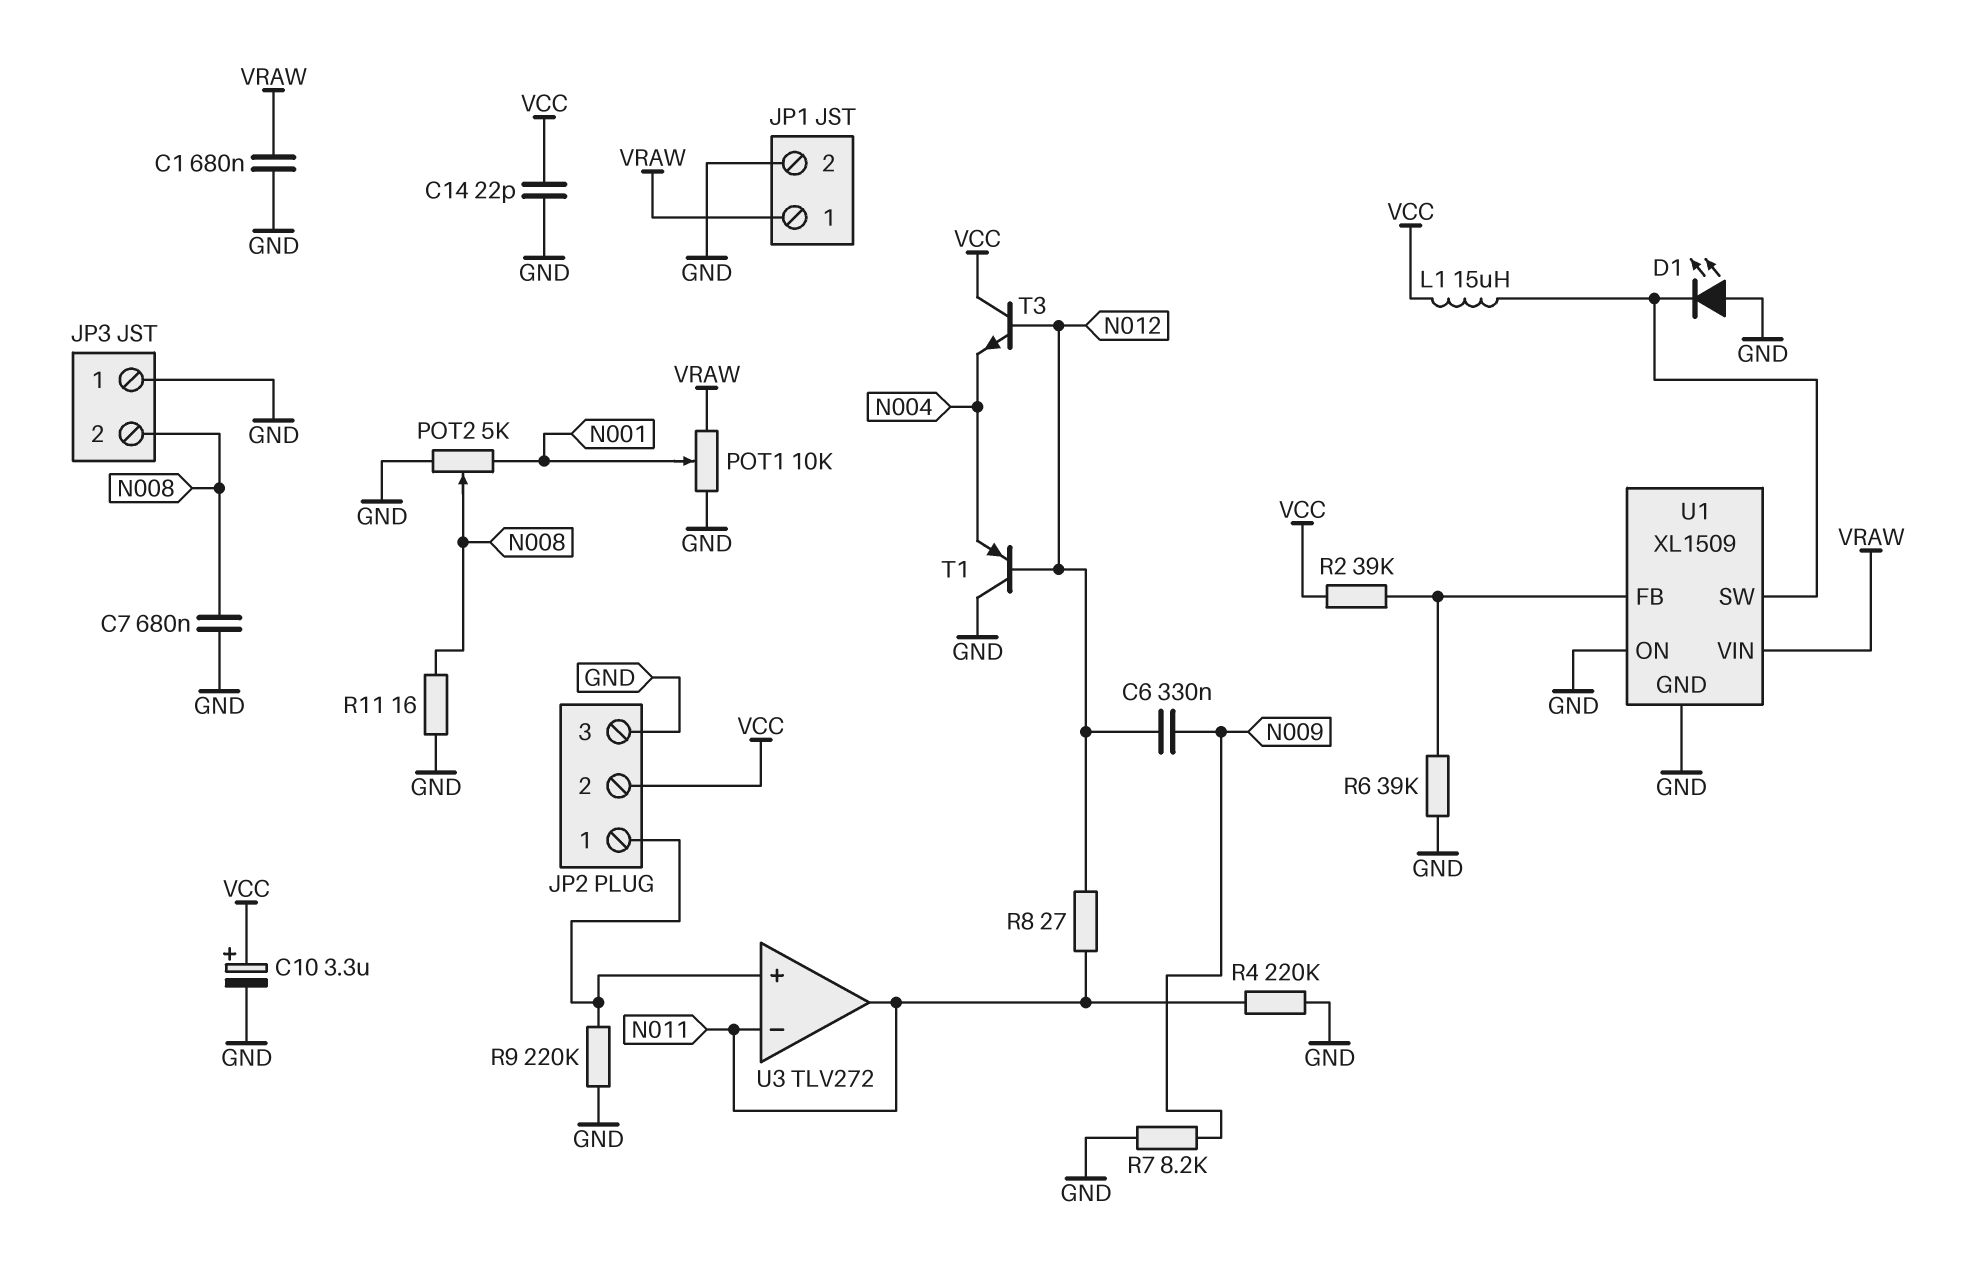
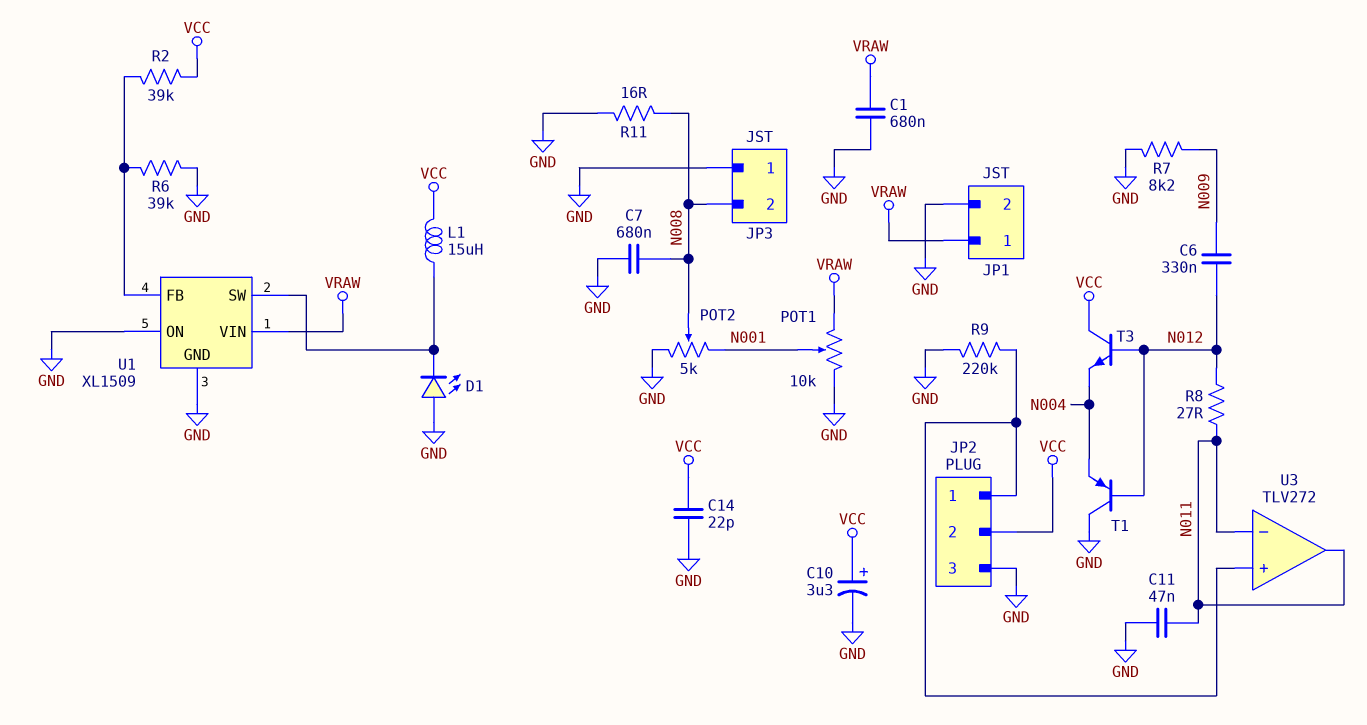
C11: none -> 47nF (GND, N011)
R4: 220k (GND, N011) -> none

